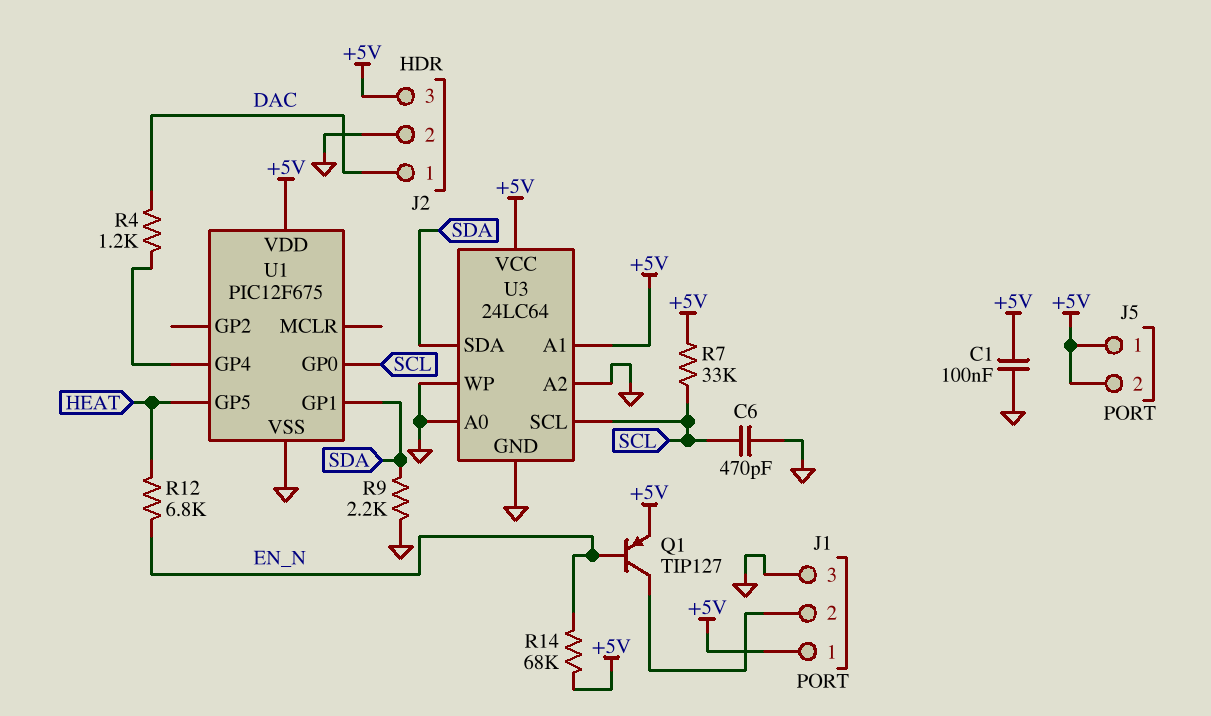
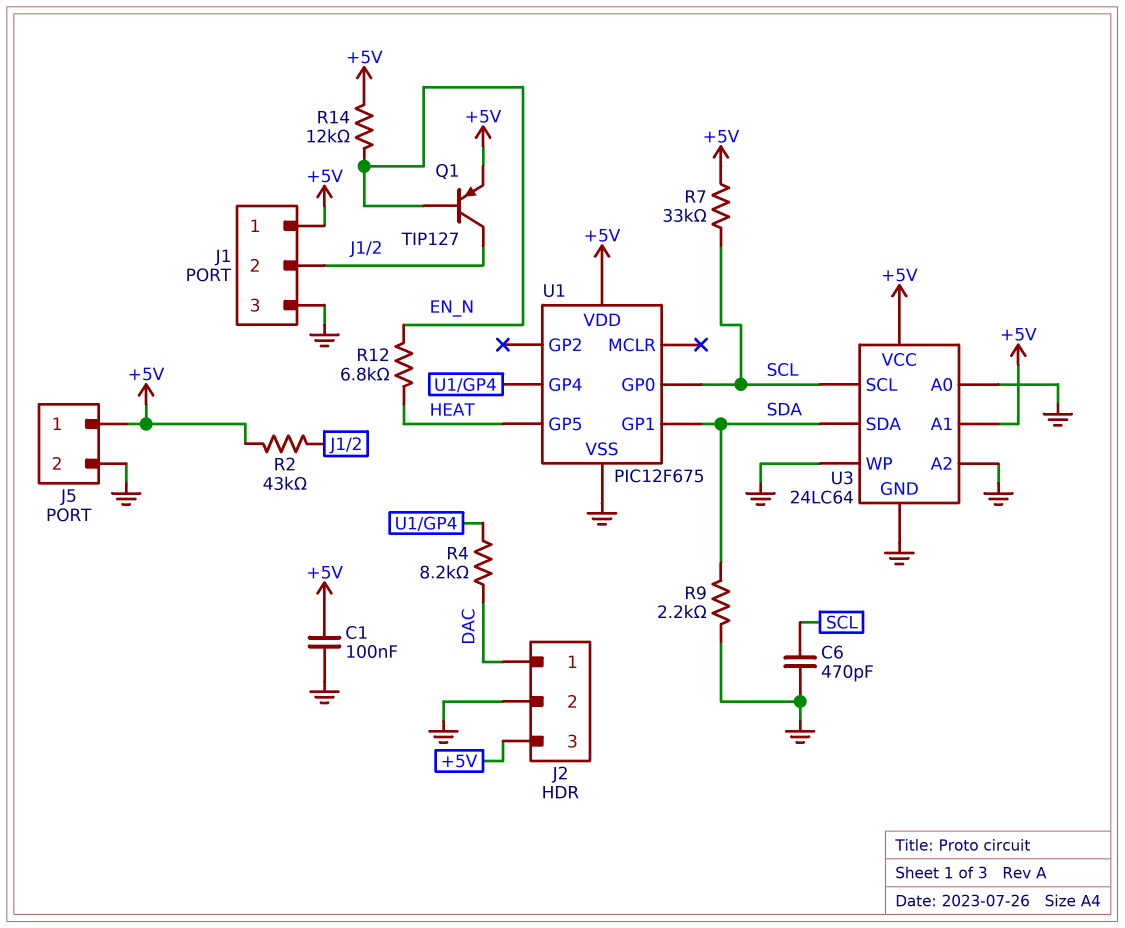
J5 pin 2: +5V -> GND
R2: none -> 43k (+5V, J1/2)
R4: 1.2k (DAC, U1/GP4) -> 8.2k (DAC, U1/GP4)
R14: 68k (+5V, EN_N) -> 12k (+5V, EN_N)

